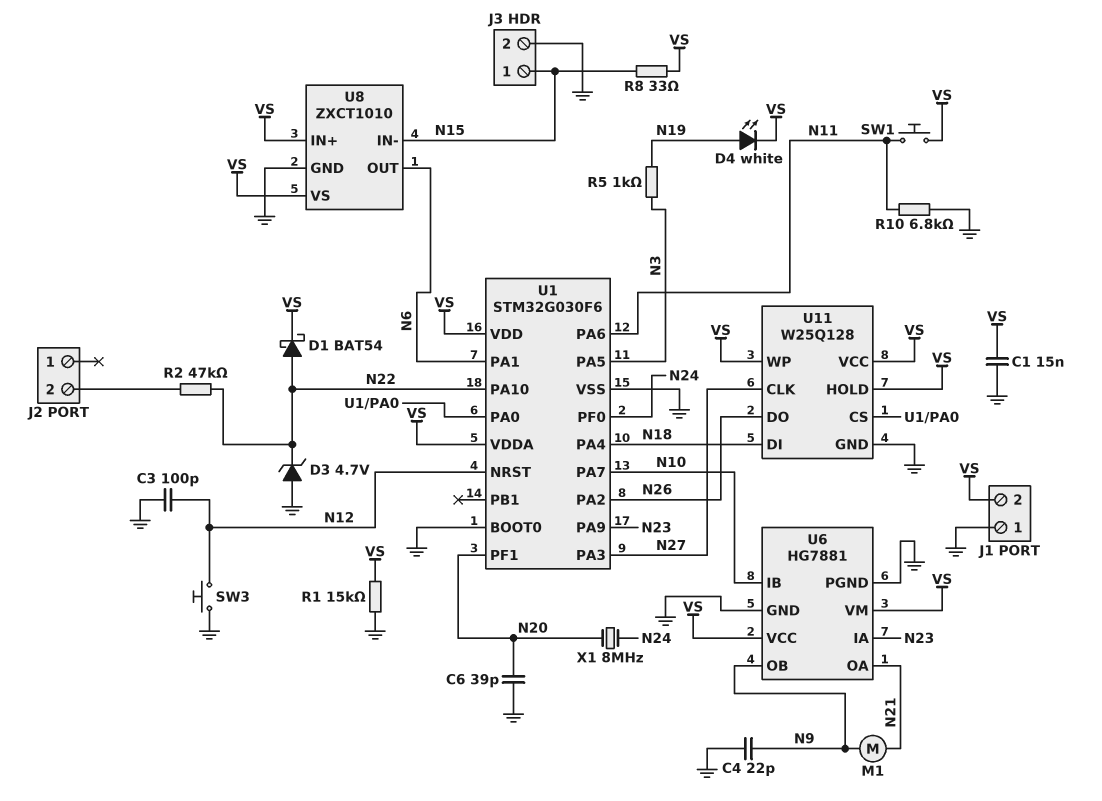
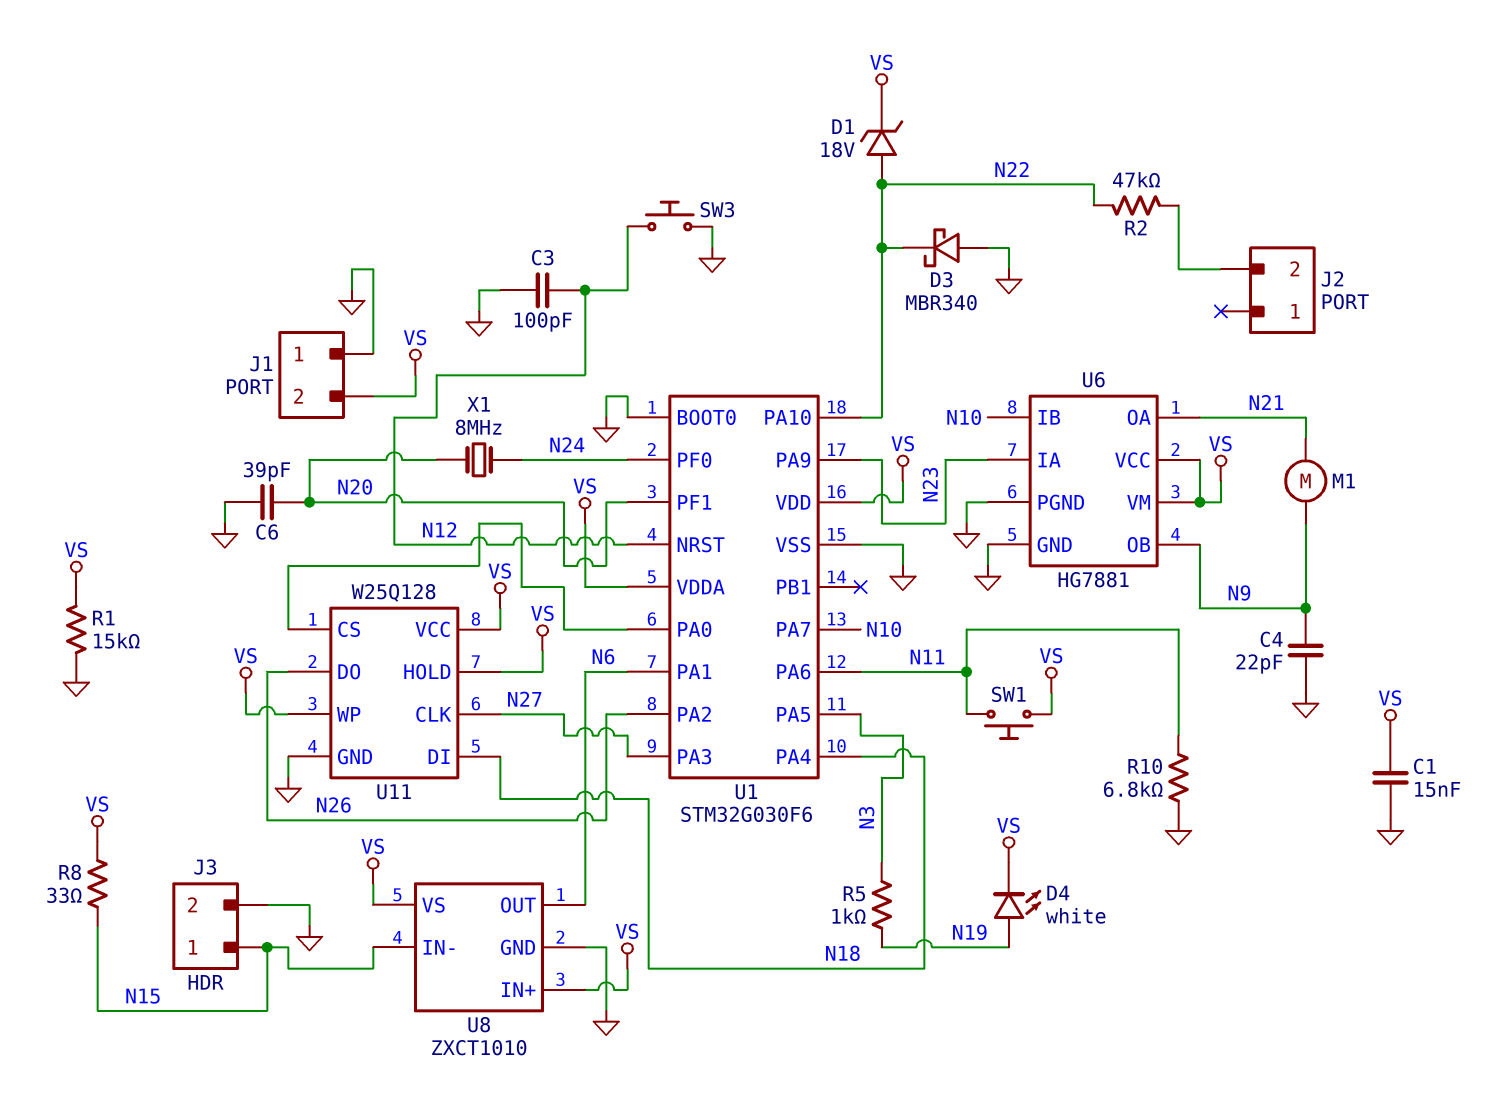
D1: schottky BAT54 (A N22, K VS) -> zener 18V (A N22, K VS)
D3: zener 4.7V (A GND, K N22) -> schottky MBR340 (A GND, K N22)

